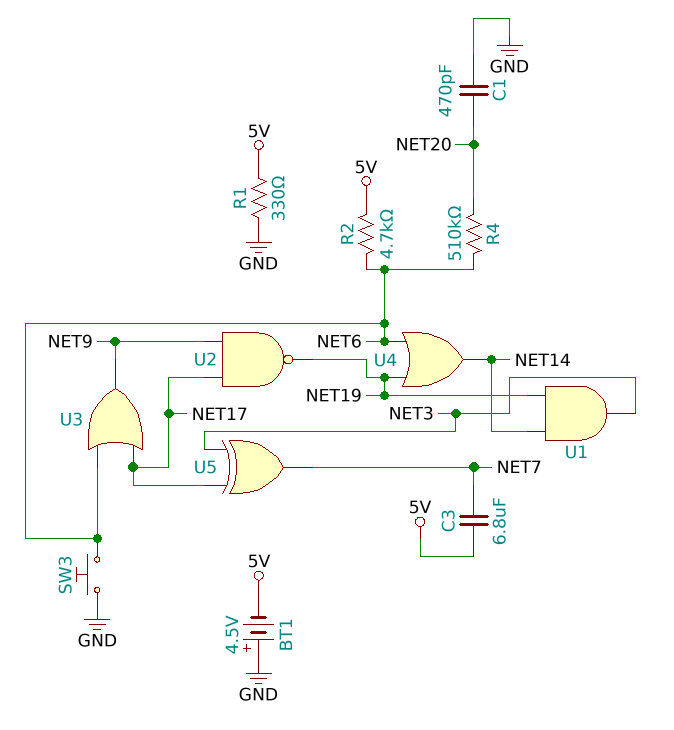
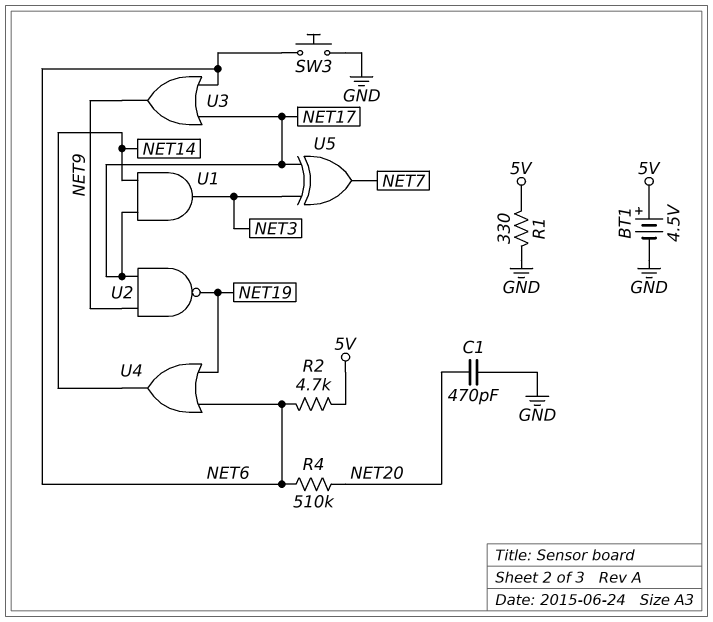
BT1: 4.5V (plus GND, minus 5V) -> 4.5V (plus 5V, minus GND)
C3: 6.8uF (5V, NET7) -> none
U1: AND (in NET14, in NET19, out NET3) -> AND (in NET14, in NET17, out NET3)

